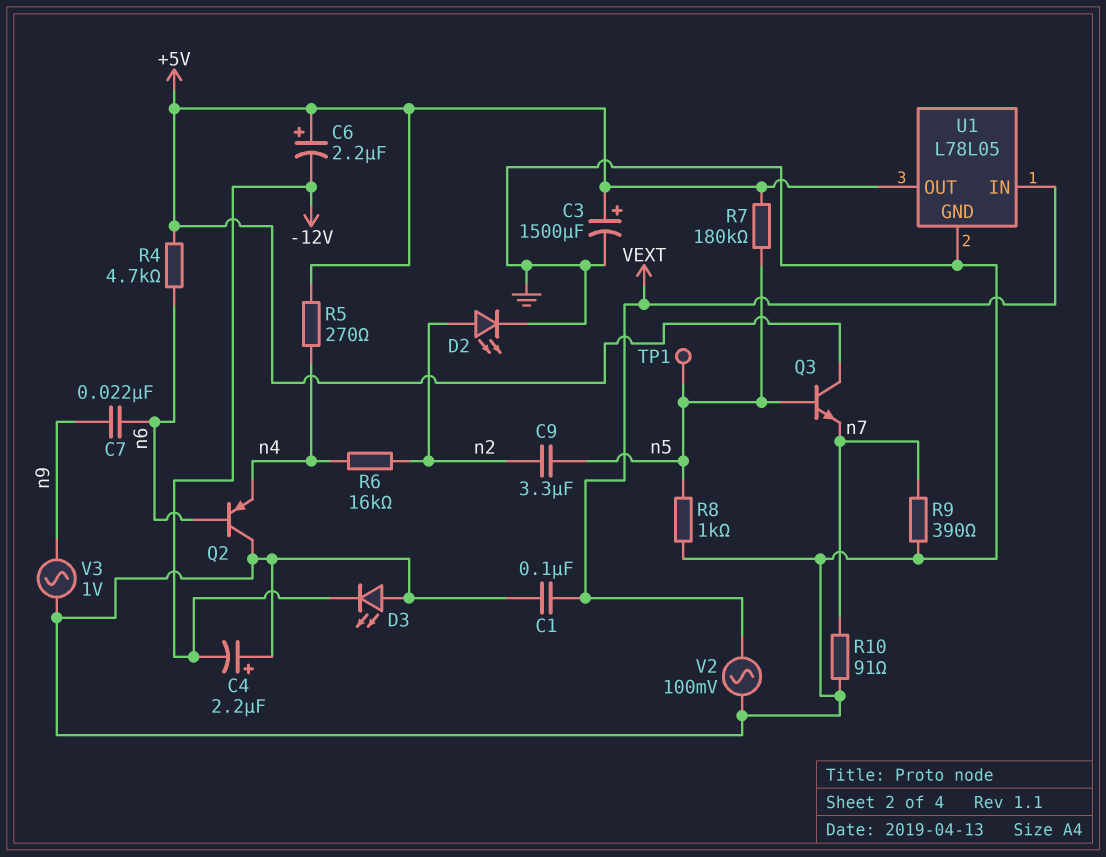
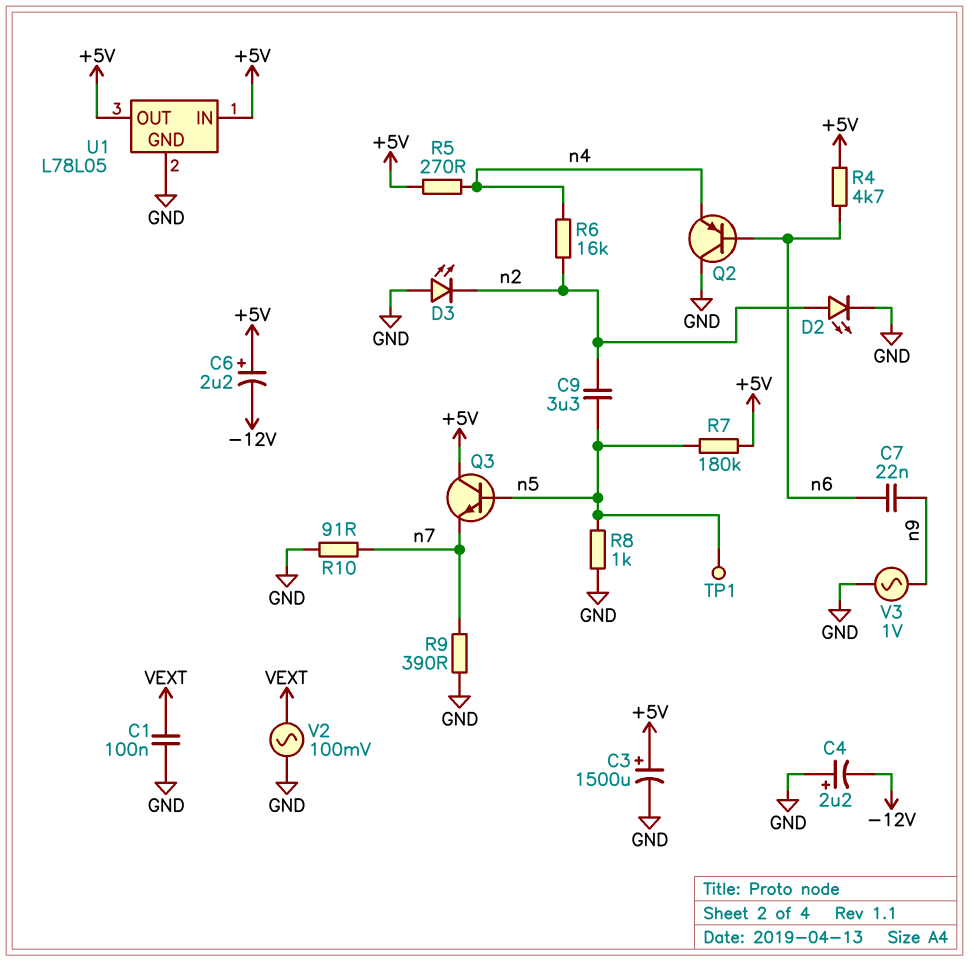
D3: LED (A GND, K -12V) -> LED (A GND, K n2)
U1 pin IN: VEXT -> +5V

